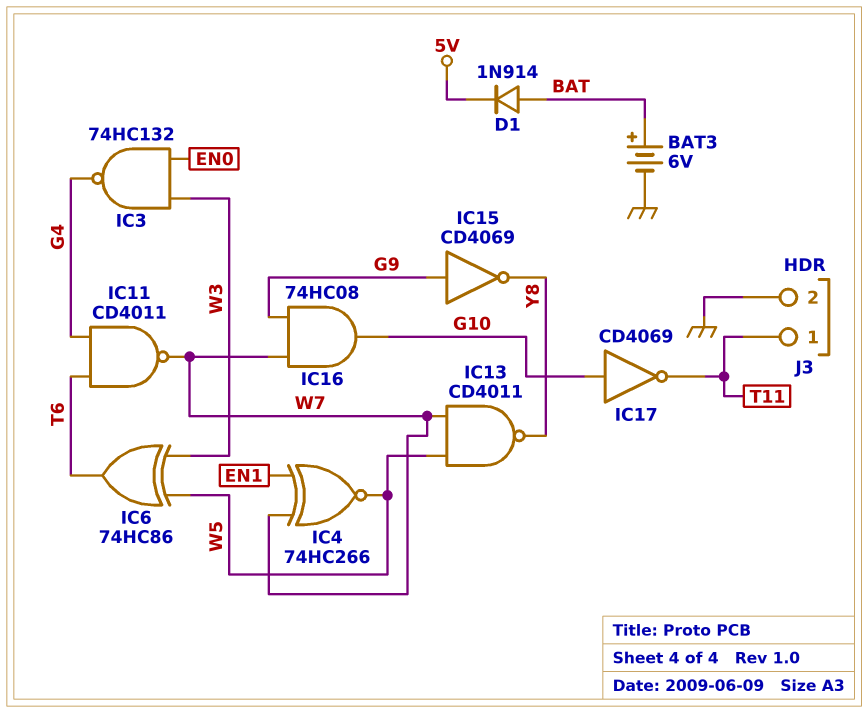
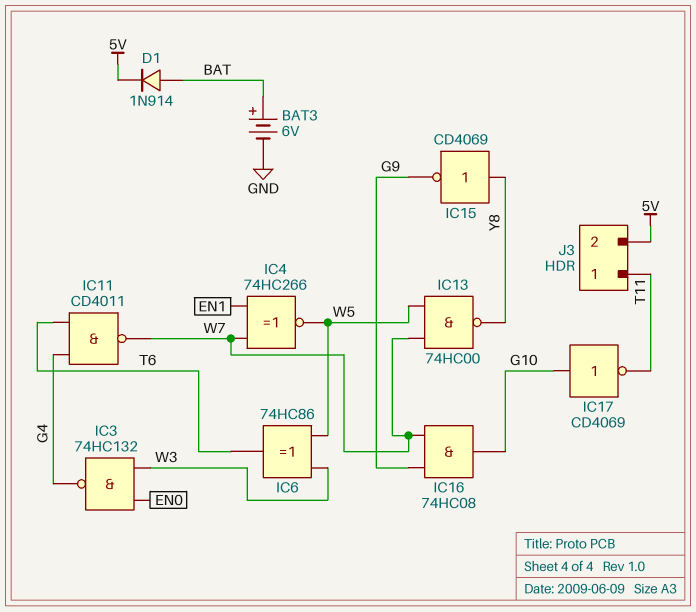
IC13: NAND CD4011 (in W5, in W7, out Y8) -> NAND 74HC00 (in W5, in W7, out Y8)
IC15: NOT CD4069 (in G9, out Y8) -> NOT CD4069 (in Y8, out G9)
J3 pin 2: GND -> 5V

